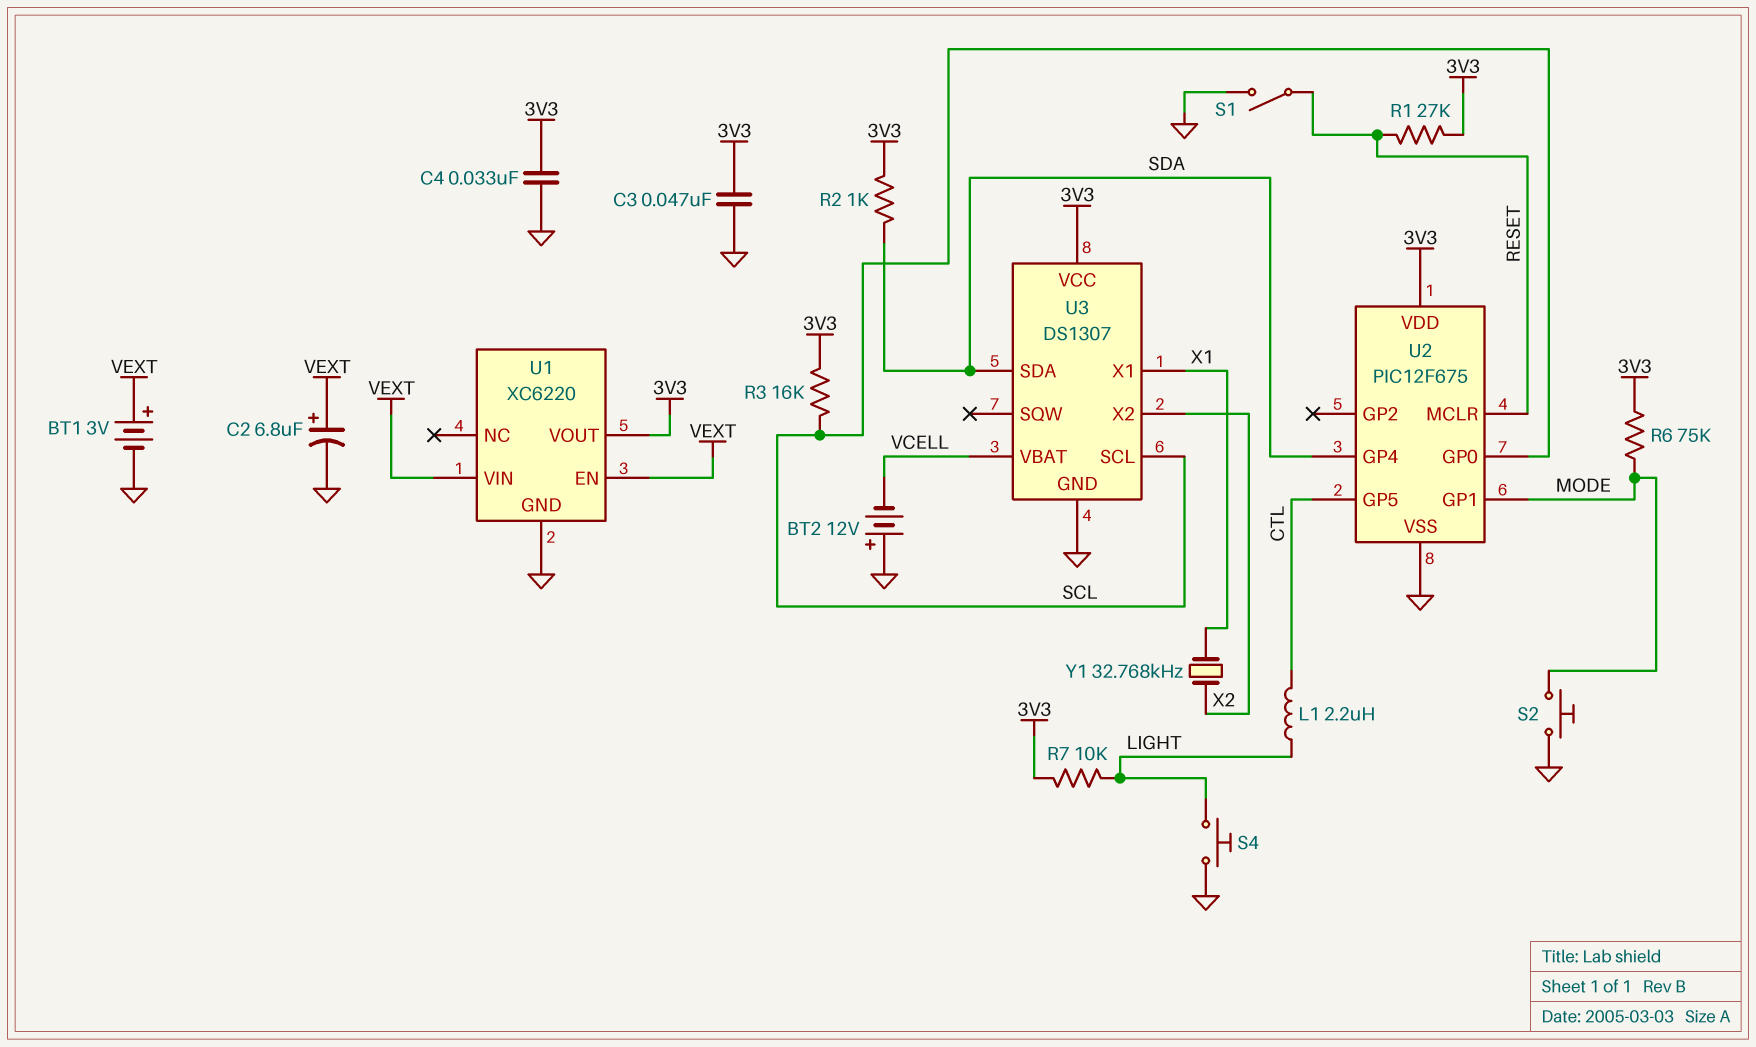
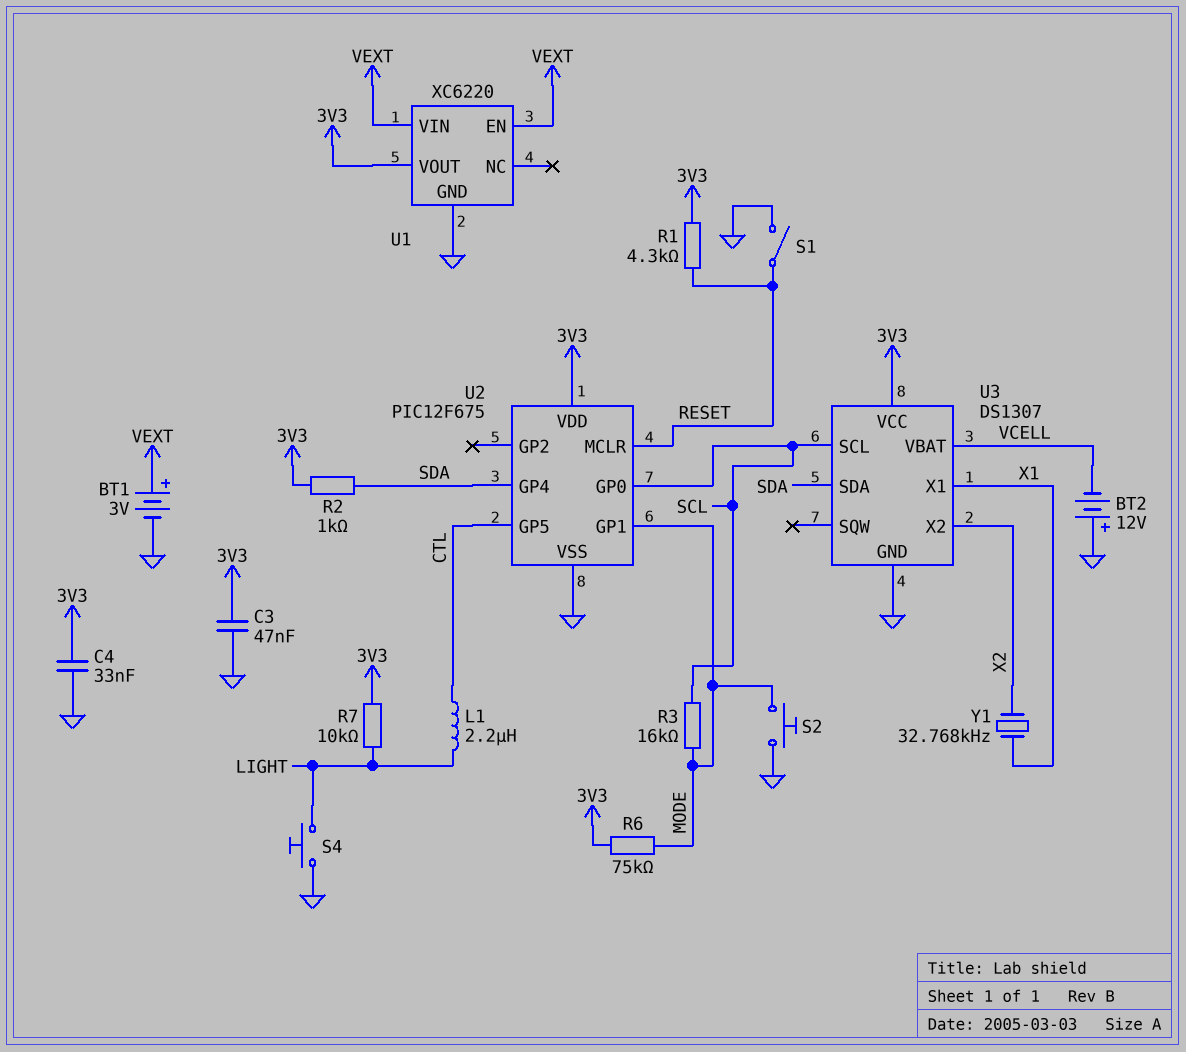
C2: 6.8uF (plus VEXT, minus GND) -> none
R1: 27k (3V3, RESET) -> 4.3k (3V3, RESET)
R3: 16k (3V3, SCL) -> 16k (MODE, SCL)

